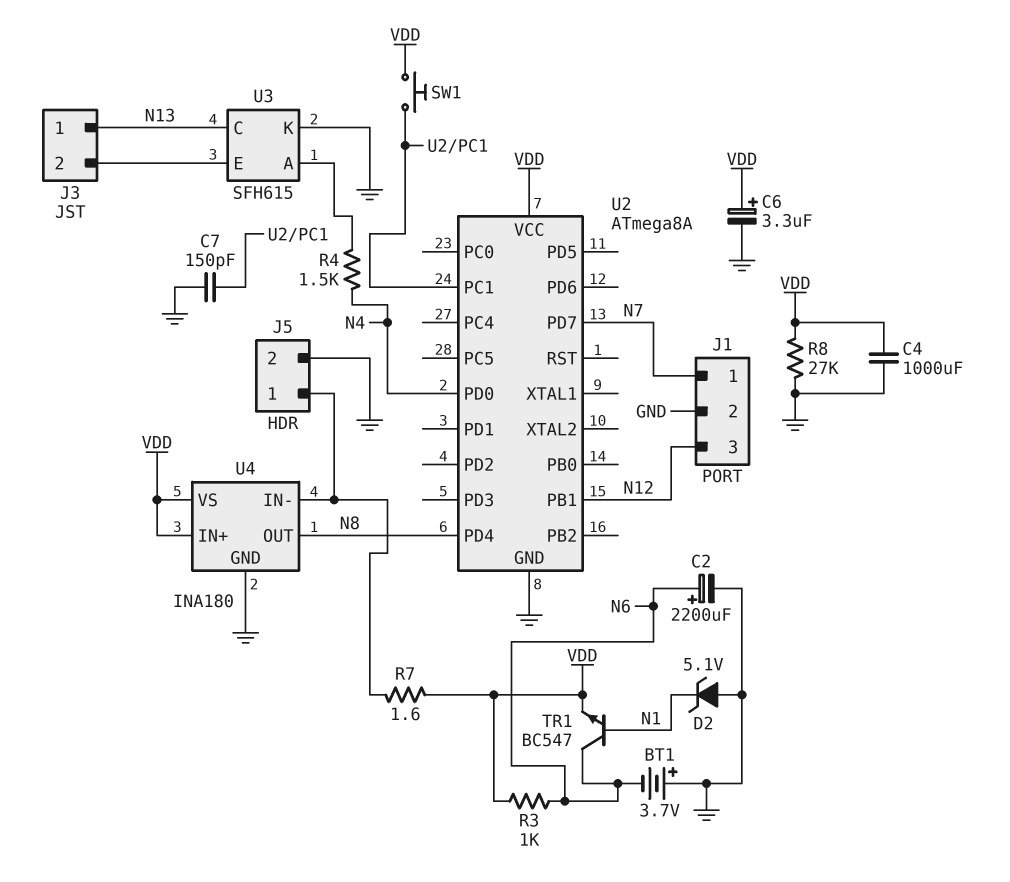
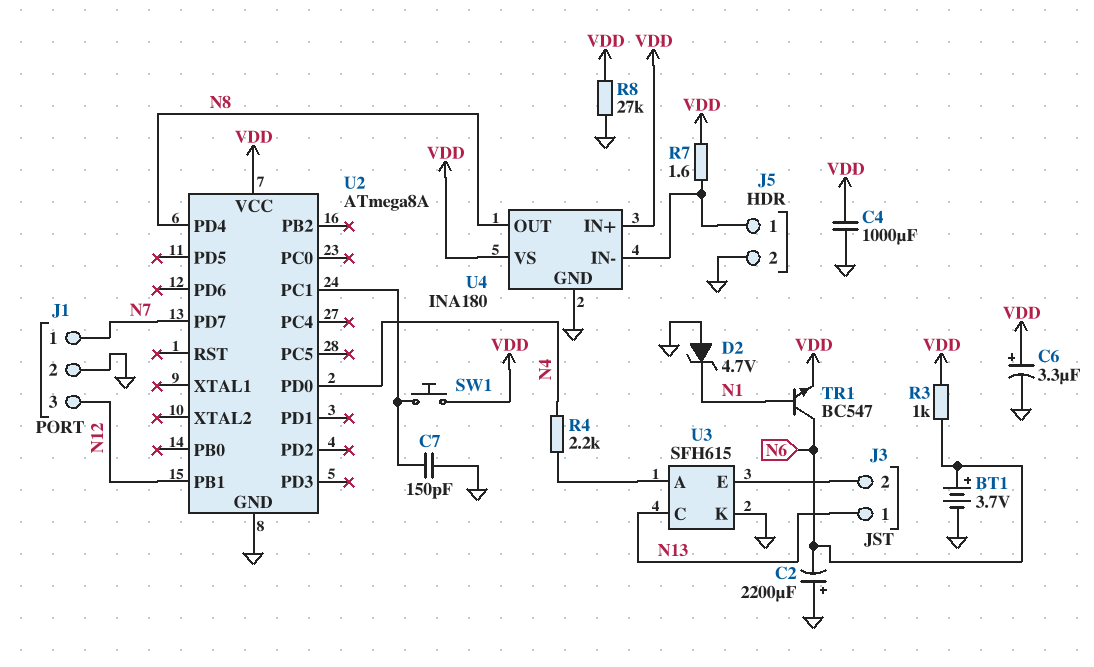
BT1: 3.7V (plus GND, minus N6) -> 3.7V (plus N6, minus GND)
C2: 2200uF (plus N6, minus GND) -> 2200uF (plus GND, minus N6)
D2: zener 5.1V (A GND, K N1) -> zener 4.7V (A GND, K N1)
R4: 1.5k (N4, U3/A) -> 2.2k (N4, U3/A)

